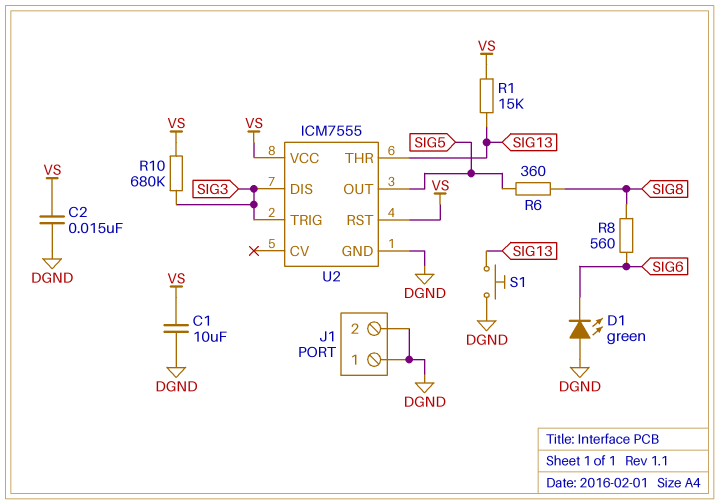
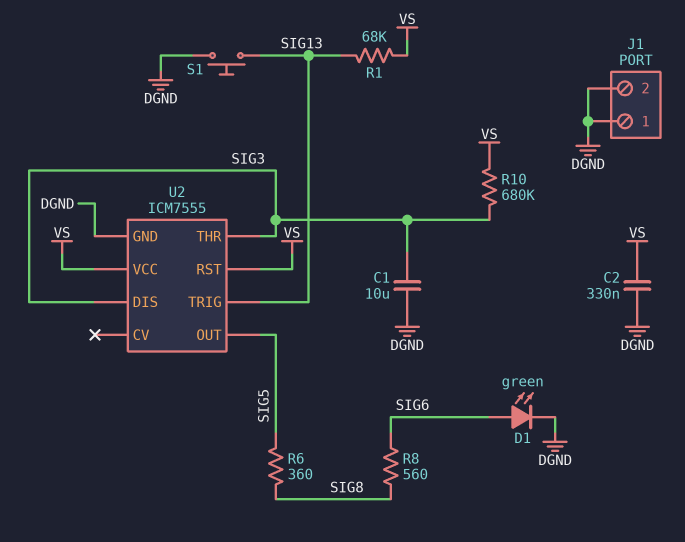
C1: 10uF (DGND, VS) -> 10uF (DGND, SIG3)
C2: 15nF (DGND, VS) -> 330nF (DGND, VS)
D1: LED green (A DGND, K SIG6) -> LED green (A SIG6, K DGND)
R1: 15k (SIG13, VS) -> 68k (SIG13, VS)
U2 pin THR: SIG13 -> SIG3
U2 pin TRIG: SIG3 -> SIG13

